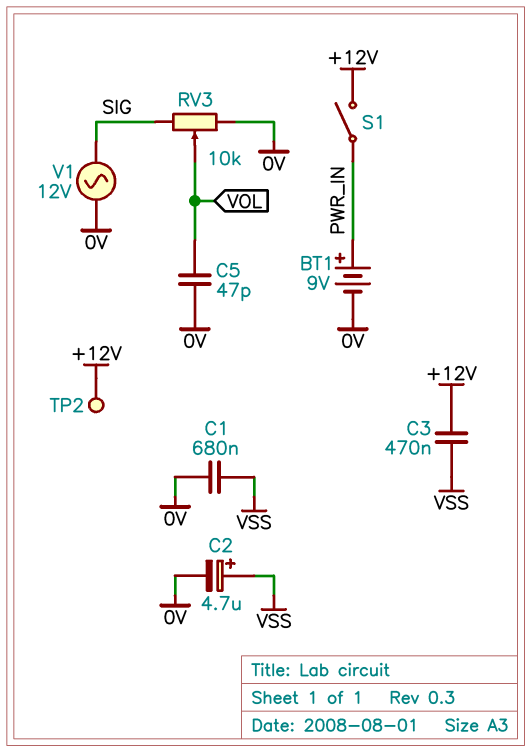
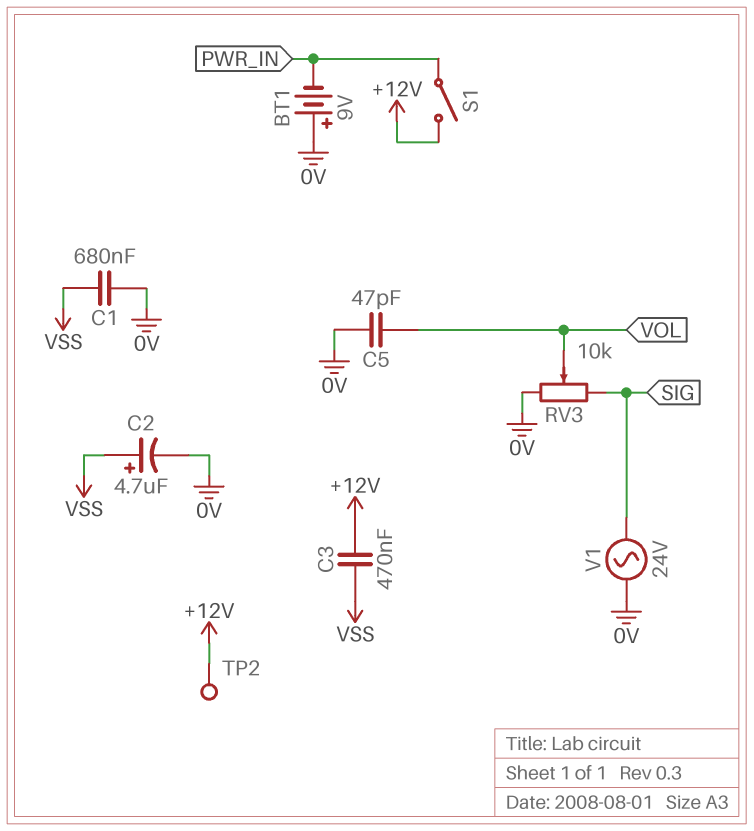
BT1: 9V (plus PWR_IN, minus 0V) -> 9V (plus 0V, minus PWR_IN)
V1: AC 12V (0V, SIG) -> AC 24V (0V, SIG)

